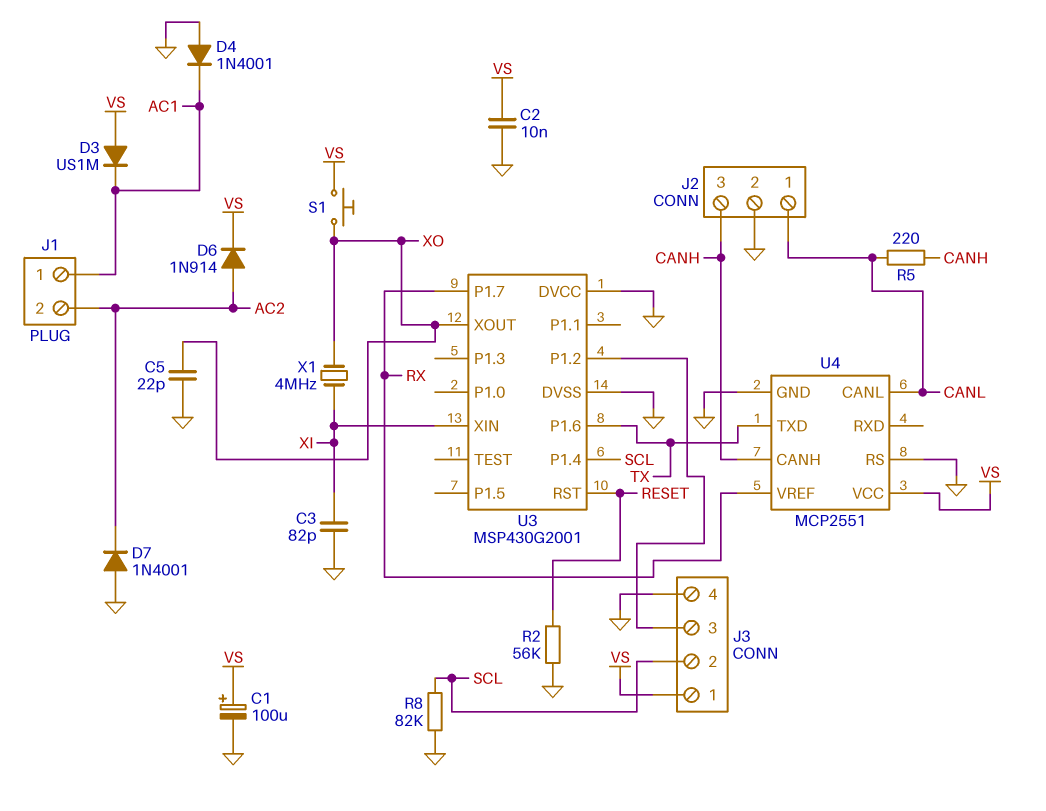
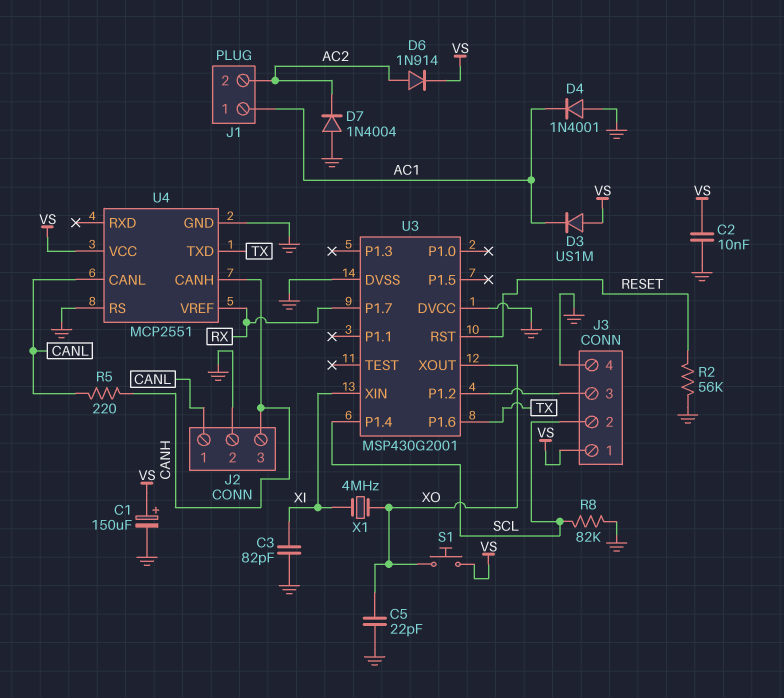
C1: 100uF (plus VS, minus GND) -> 150uF (plus VS, minus GND)
D7: diode 1N4001 (A GND, K AC2) -> diode 1N4004 (A GND, K AC2)

